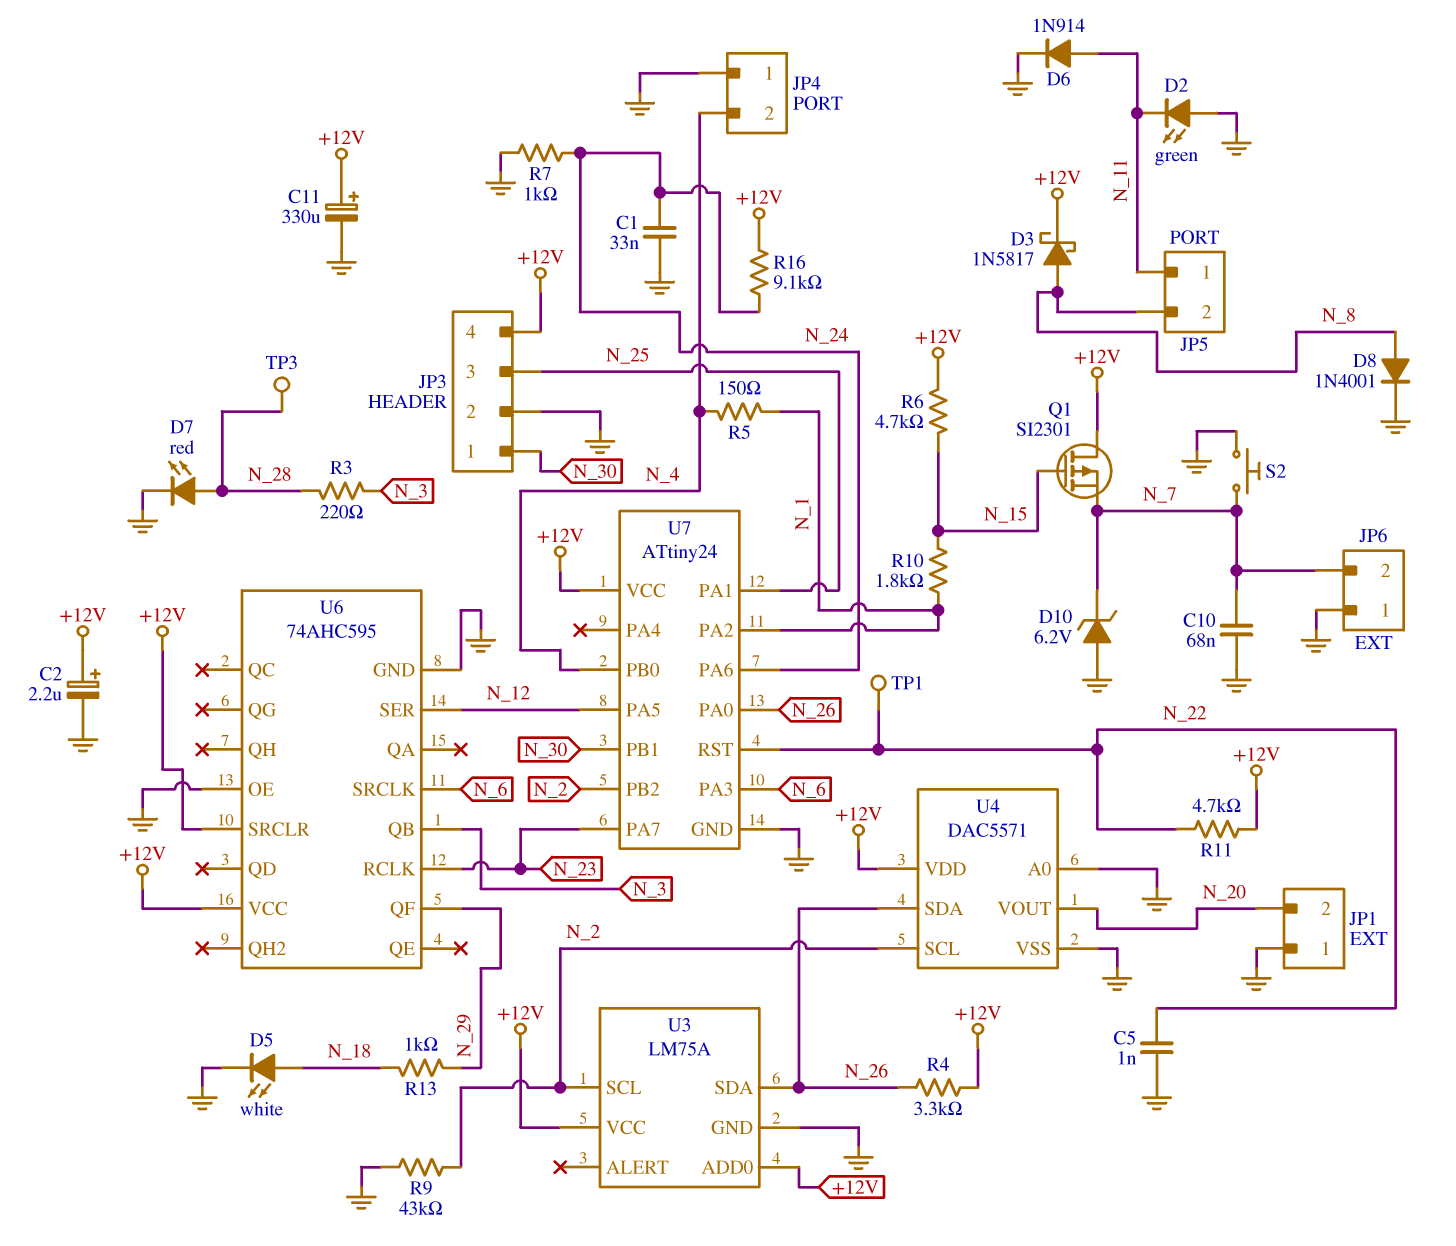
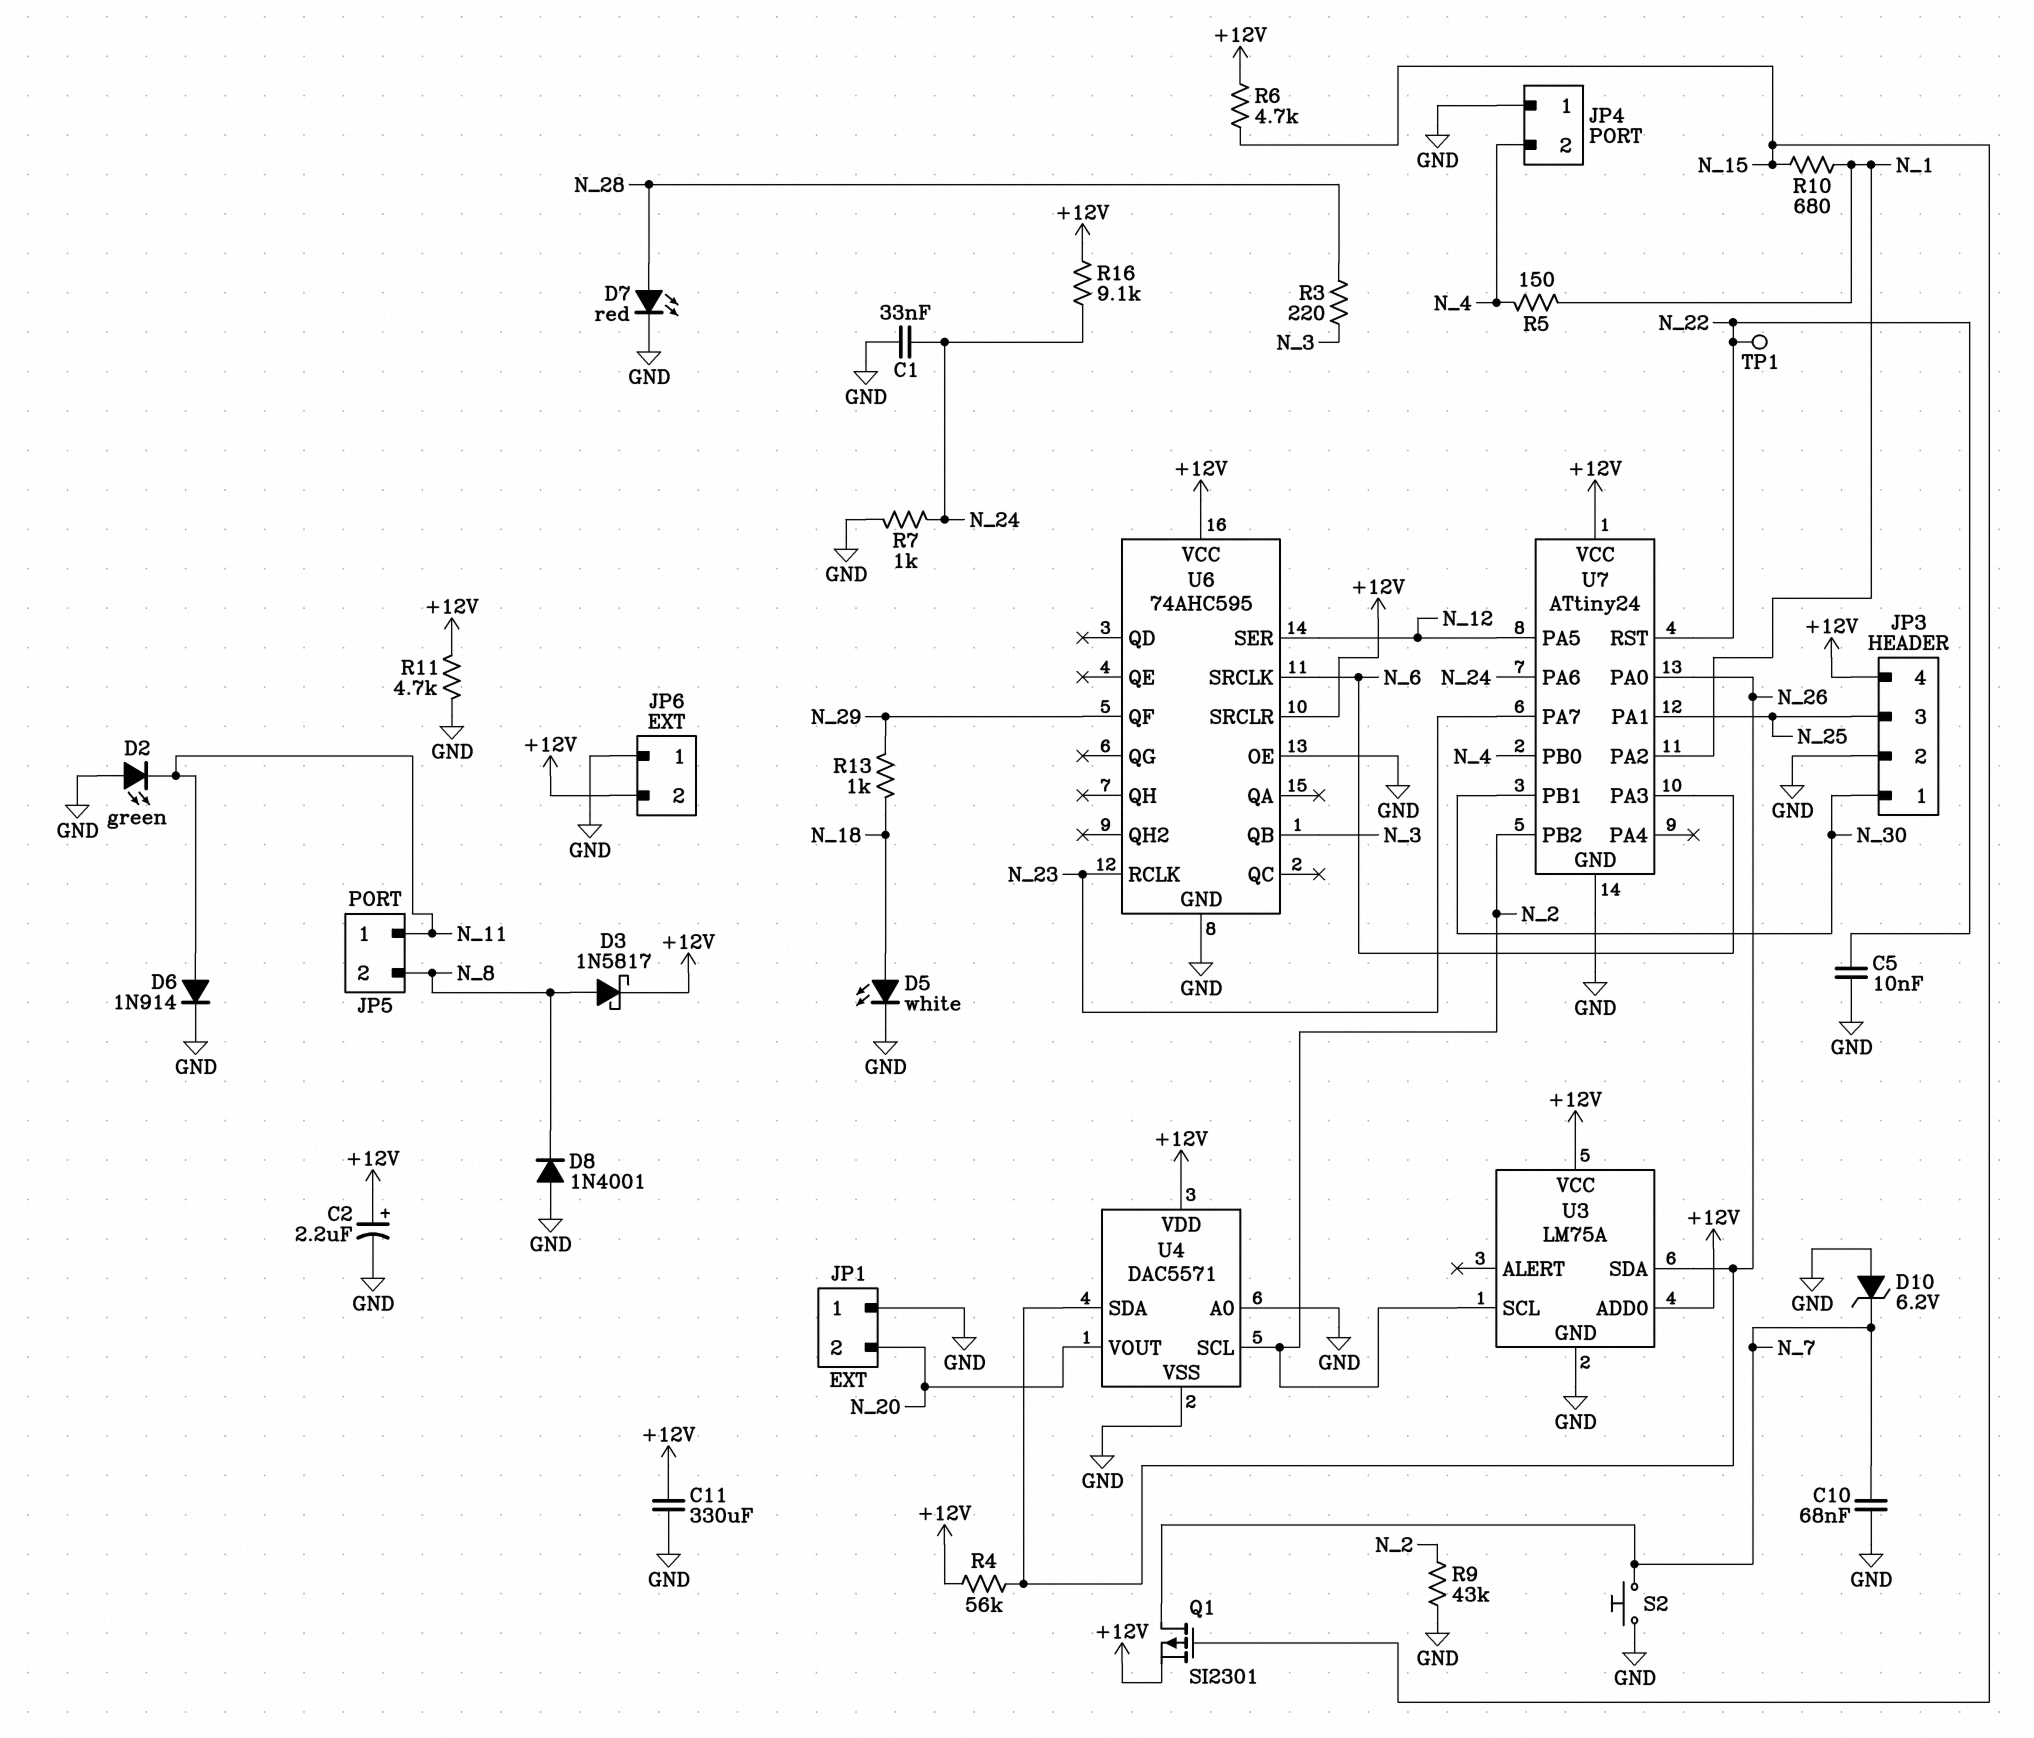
C5: 1nF (GND, N_22) -> 10nF (GND, N_22)
C11: 330uF (plus +12V, minus GND) -> 330uF (+12V, GND)
D8: diode 1N4001 (A N_8, K GND) -> diode 1N4001 (A GND, K N_8)
JP6 pin 2: N_7 -> +12V
Q1: PMOS SI2301 (G N_15, D +12V, S N_7) -> PMOS SI2301 (G N_15, D N_7, S +12V)
R4: 3.3k (+12V, N_26) -> 56k (+12V, N_26)
R10: 1.8k (N_1, N_15) -> 680 (N_1, N_15)
R11: 4.7k (+12V, N_22) -> 4.7k (+12V, GND)
TP3: test point (N_28) -> none

